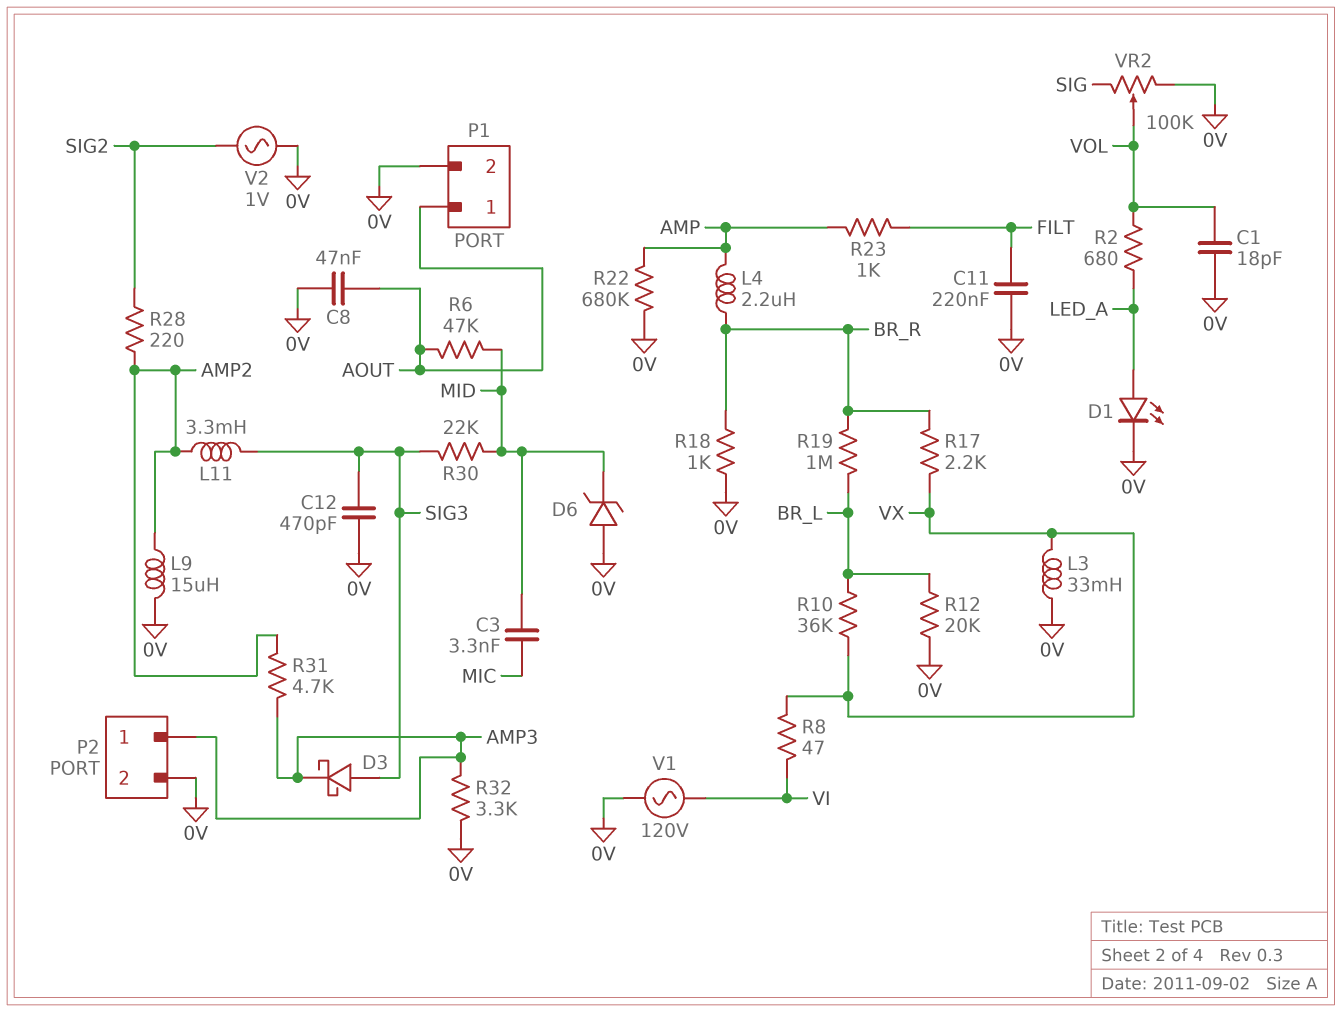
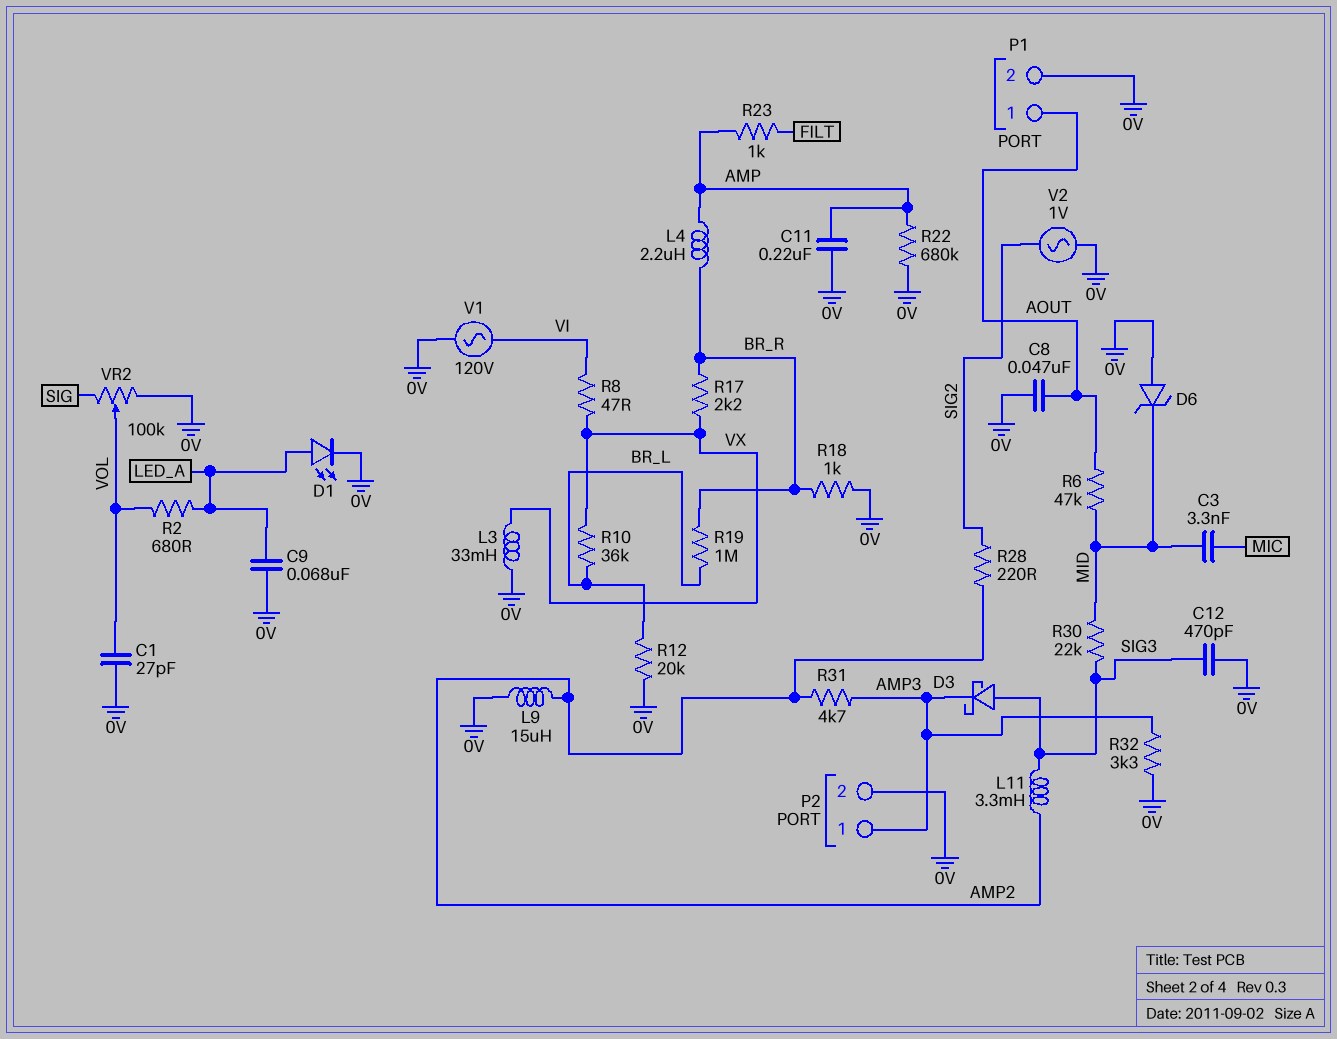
C1: 18pF (0V, VOL) -> 27pF (0V, VOL)
C9: none -> 68nF (0V, LED_A)
C11: 220nF (0V, FILT) -> 220nF (0V, AMP)

